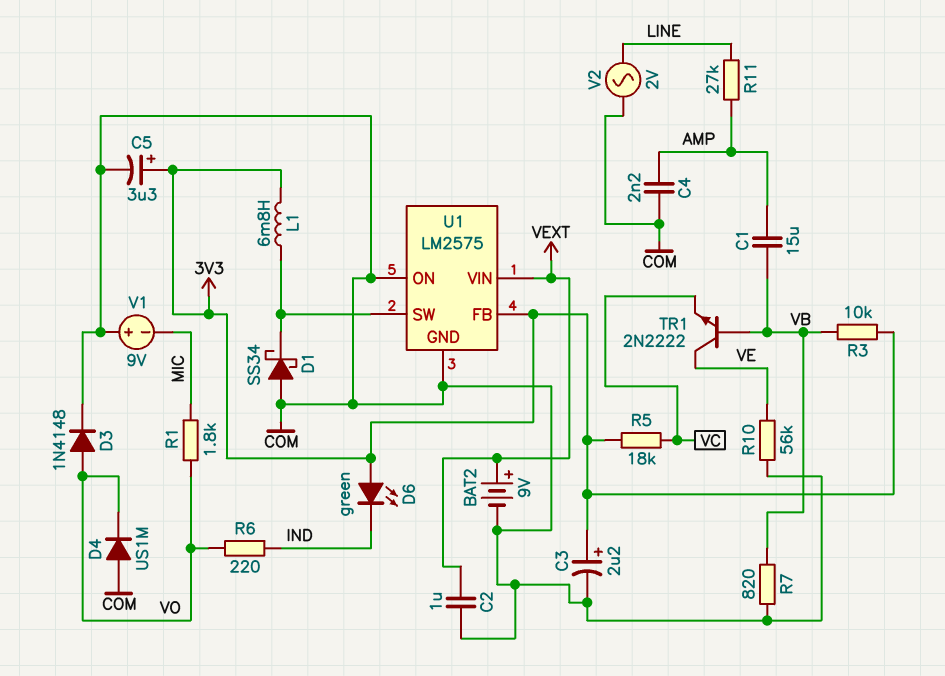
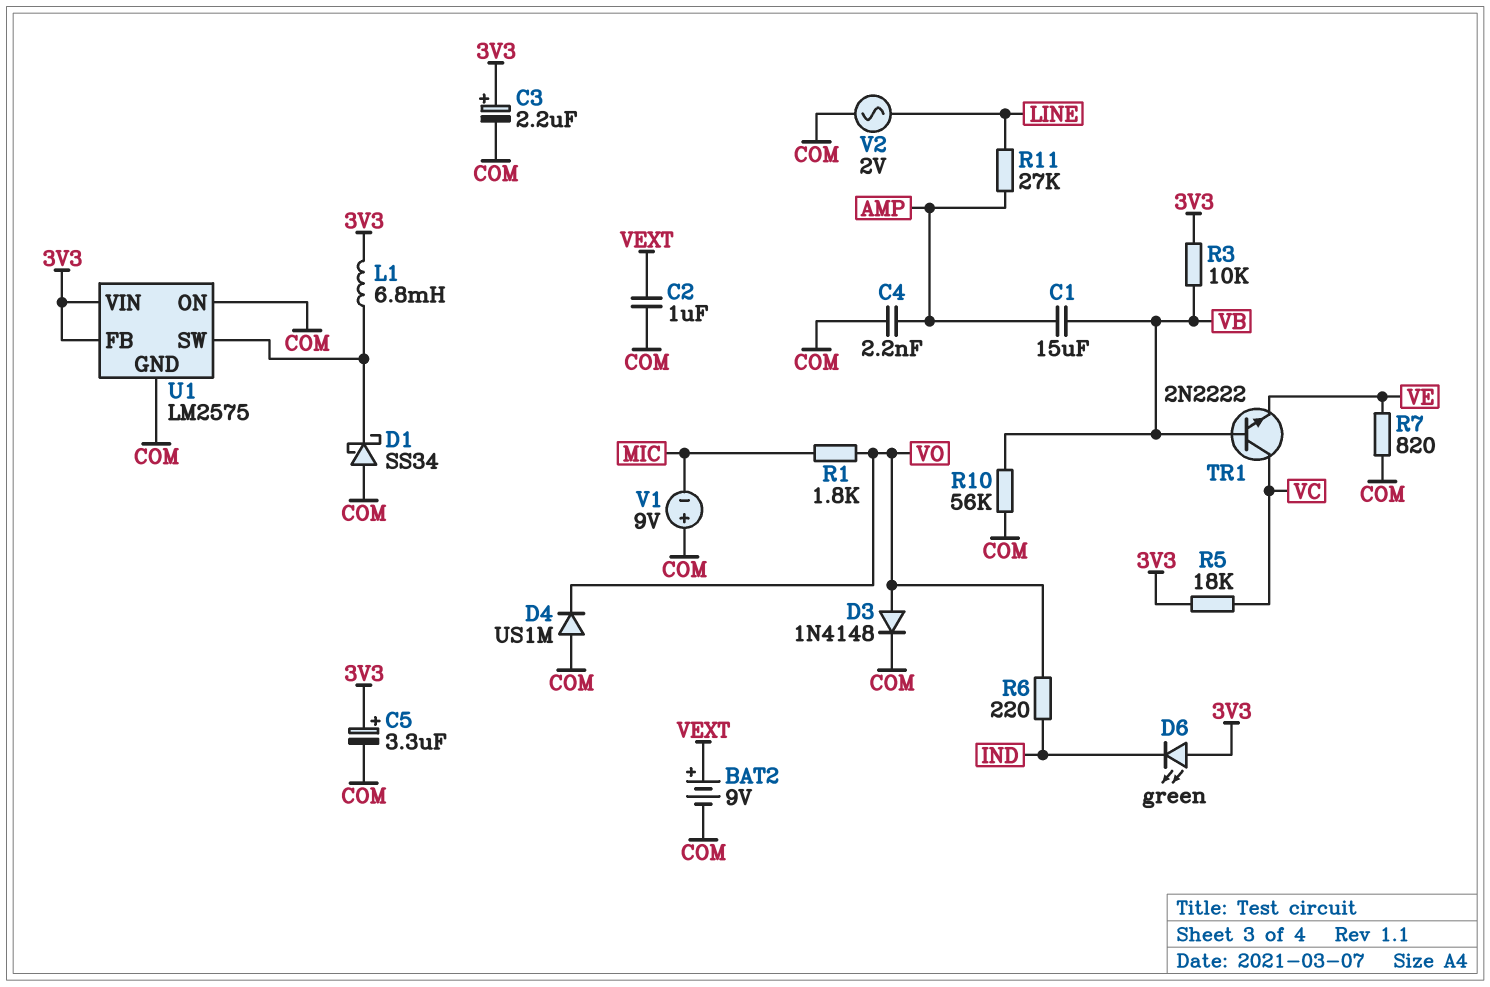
R7: 820 (COM, VB) -> 820 (COM, VE)
R10: 56k (COM, VE) -> 56k (COM, VB)
TR1: NPN 2N2222 (B VB, C VE, E VC) -> NPN 2N2222 (B VB, C VC, E VE)
U1 pin VIN: VEXT -> 3V3

